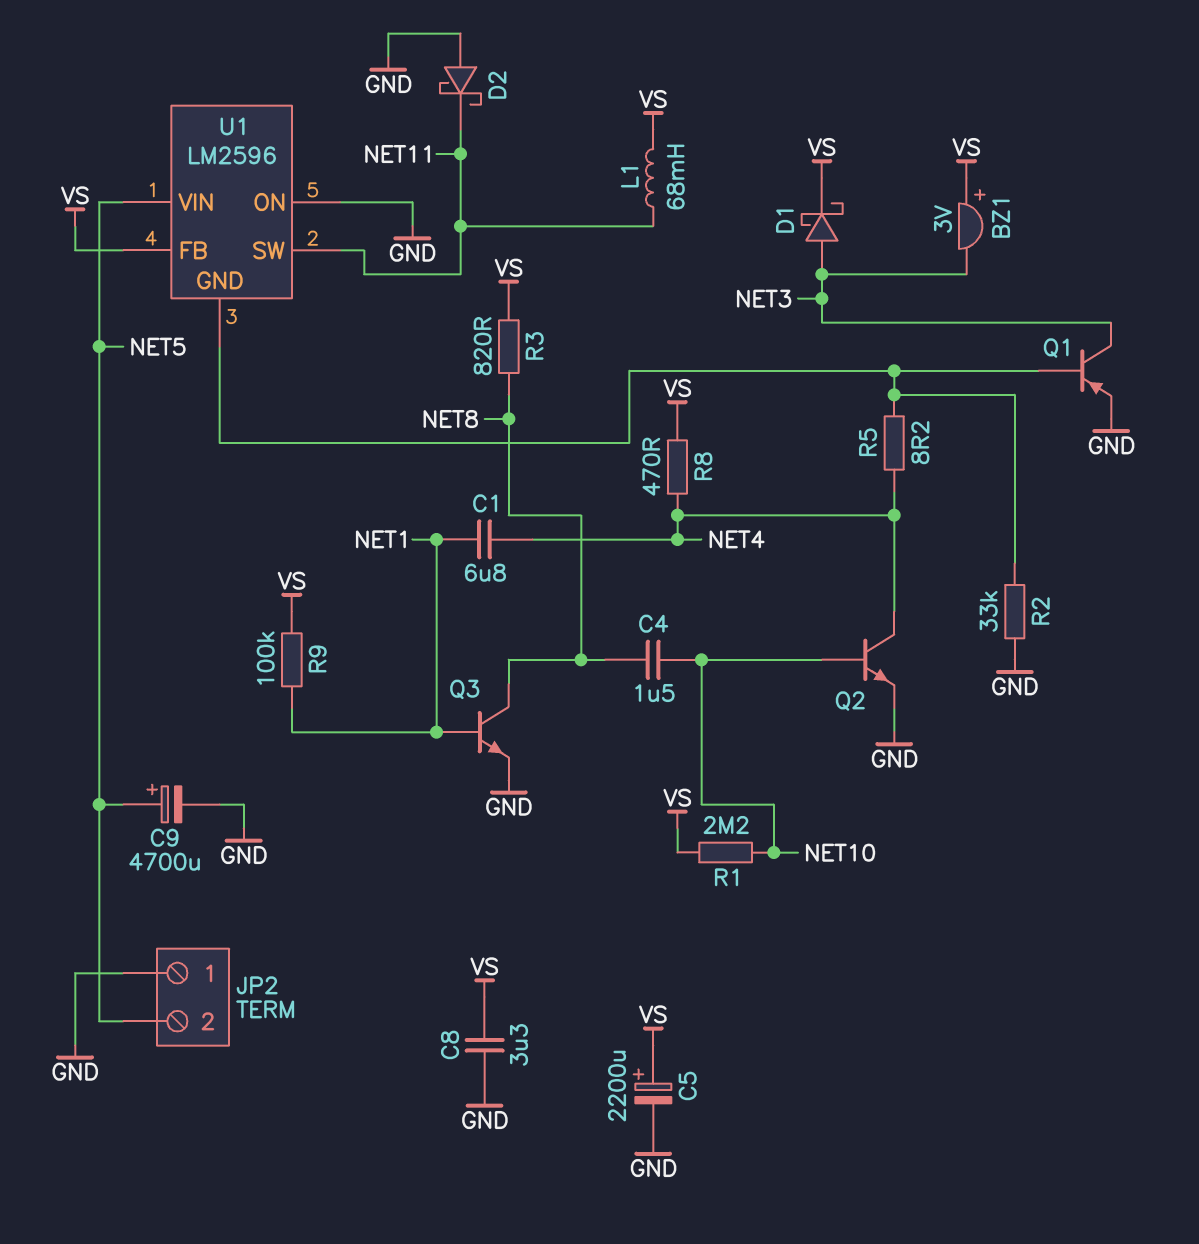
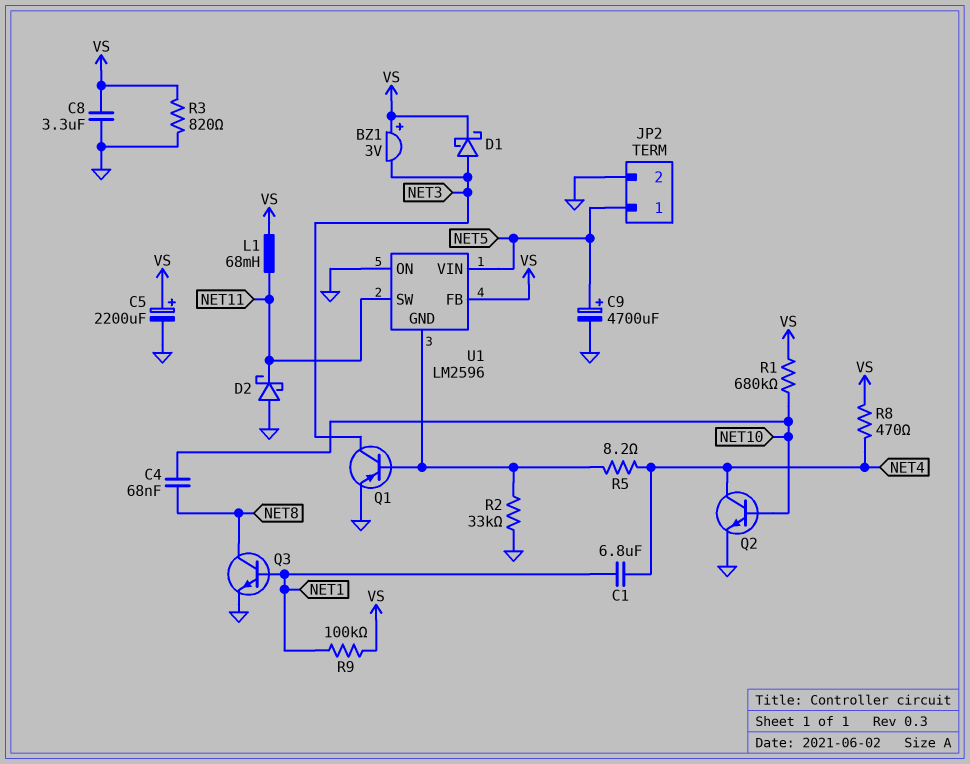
C4: 1.5uF (NET8, NET10) -> 68nF (NET8, NET10)
JP2 pin 1: GND -> NET5
JP2 pin 2: NET5 -> GND
R1: 2.2M (NET10, VS) -> 680k (NET10, VS)
R3: 820 (NET8, VS) -> 820 (GND, VS)

